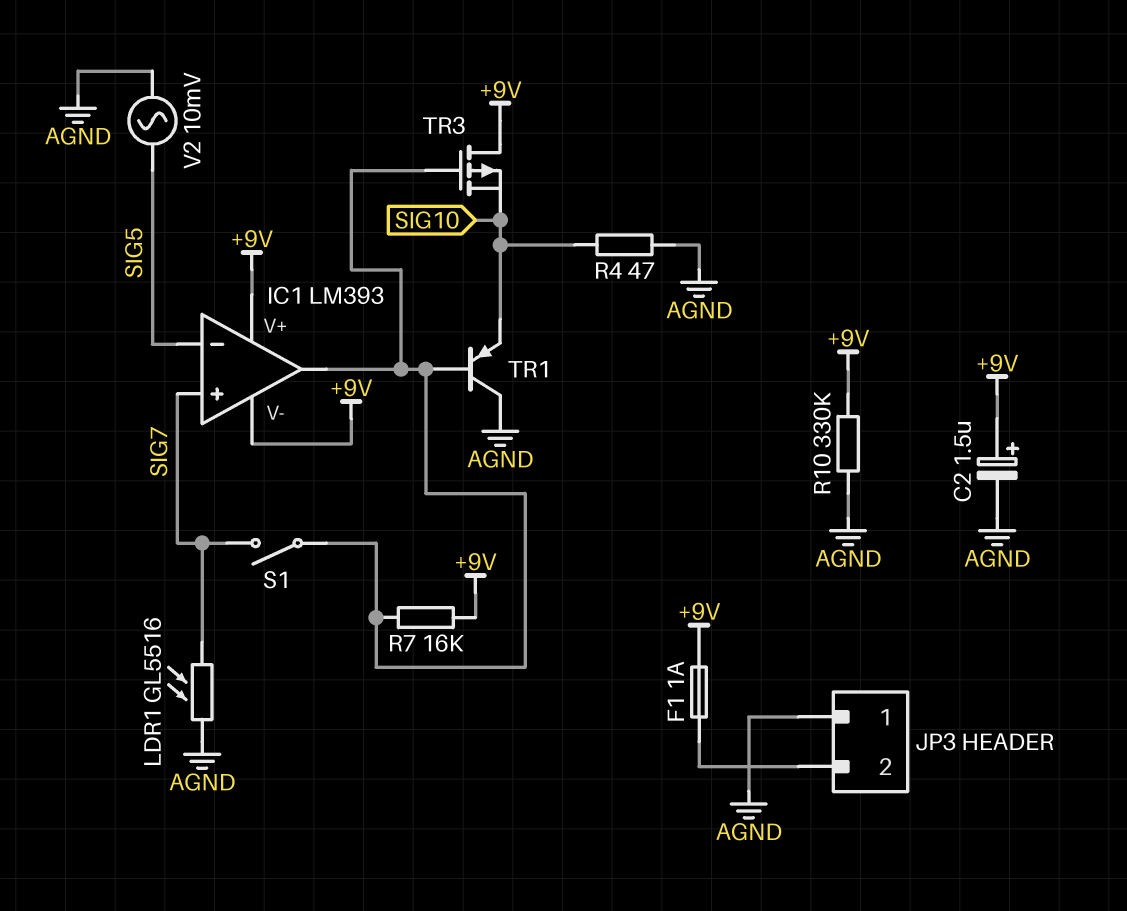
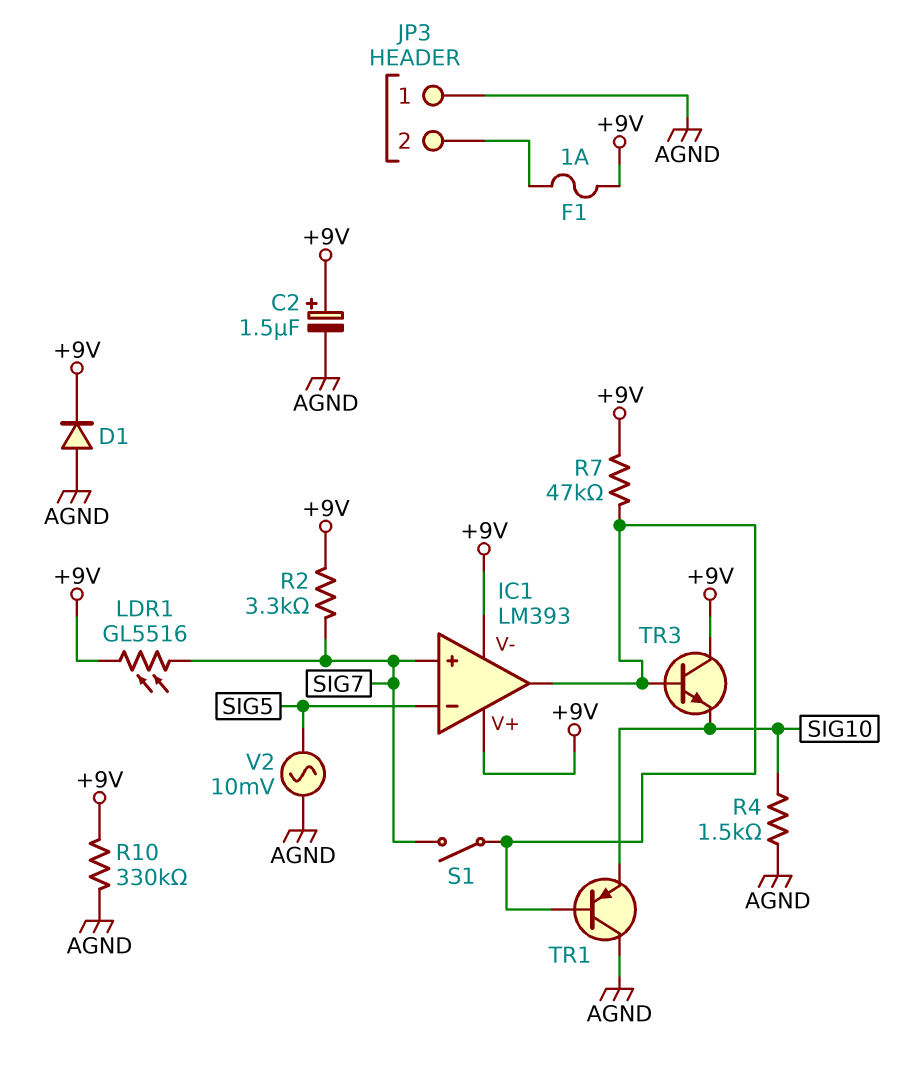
D1: none -> diode (A AGND, K +9V)
LDR1: GL5516 (AGND, SIG7) -> GL5516 (+9V, SIG7)
R2: none -> 3.3k (+9V, SIG7)
R4: 47 (AGND, SIG10) -> 1.5k (AGND, SIG10)
R7: 16k (+9V, IC1/out) -> 47k (+9V, IC1/out)
TR3: PMOS (G IC1/out, D +9V, S SIG10) -> NPN (B IC1/out, C +9V, E SIG10)

